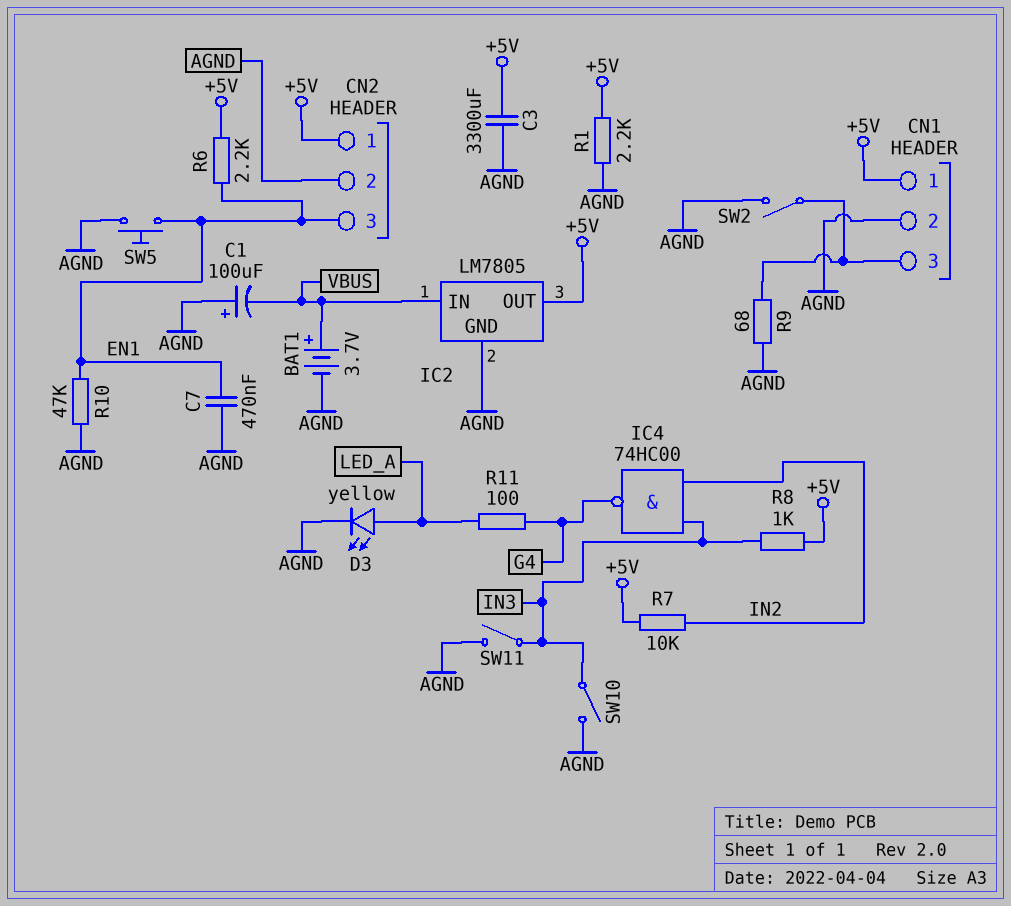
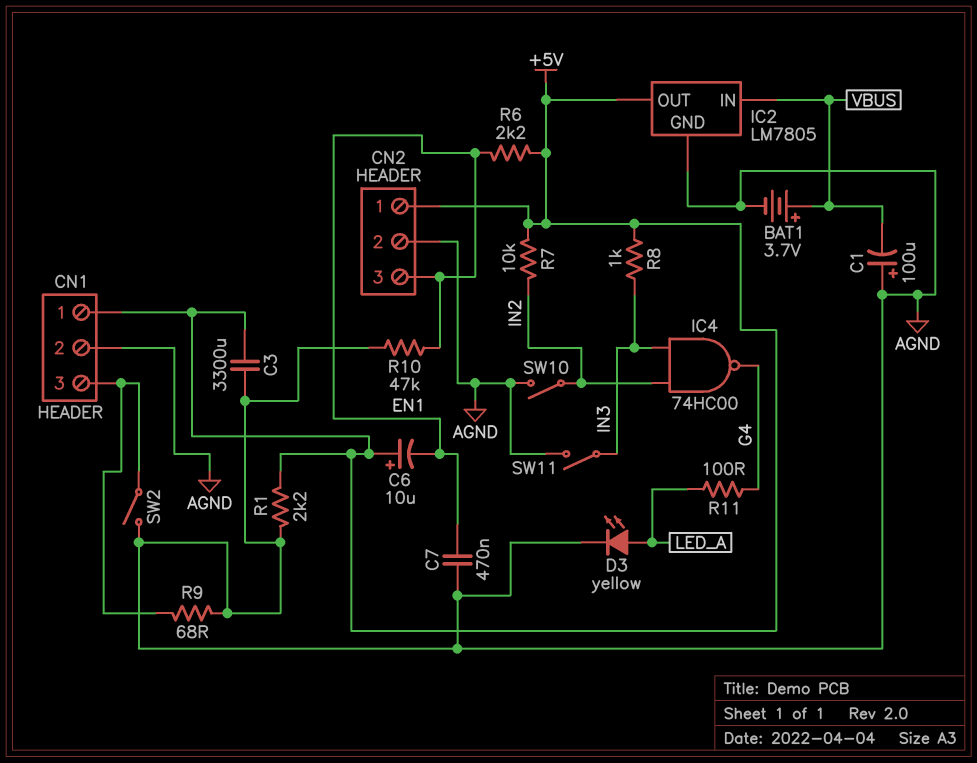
C6: none -> 10uF (plus +5V, minus EN1)
SW5: button (AGND, EN1) -> none
SW10: switch (AGND, IN3) -> switch (AGND, IN2)

